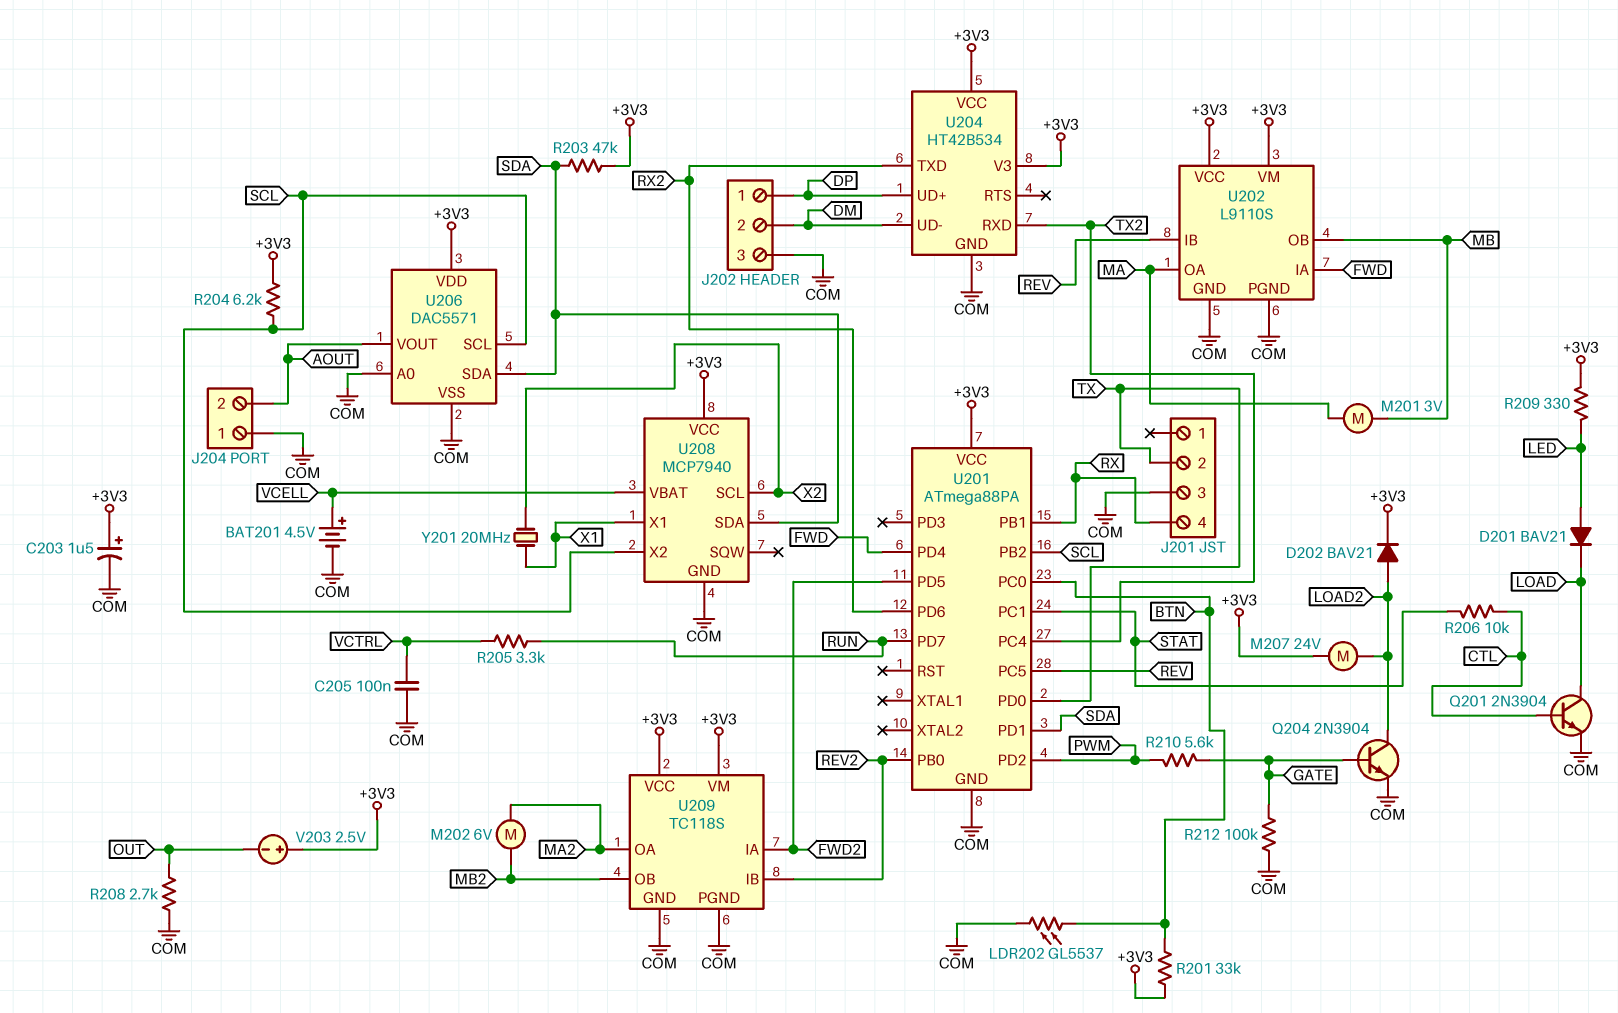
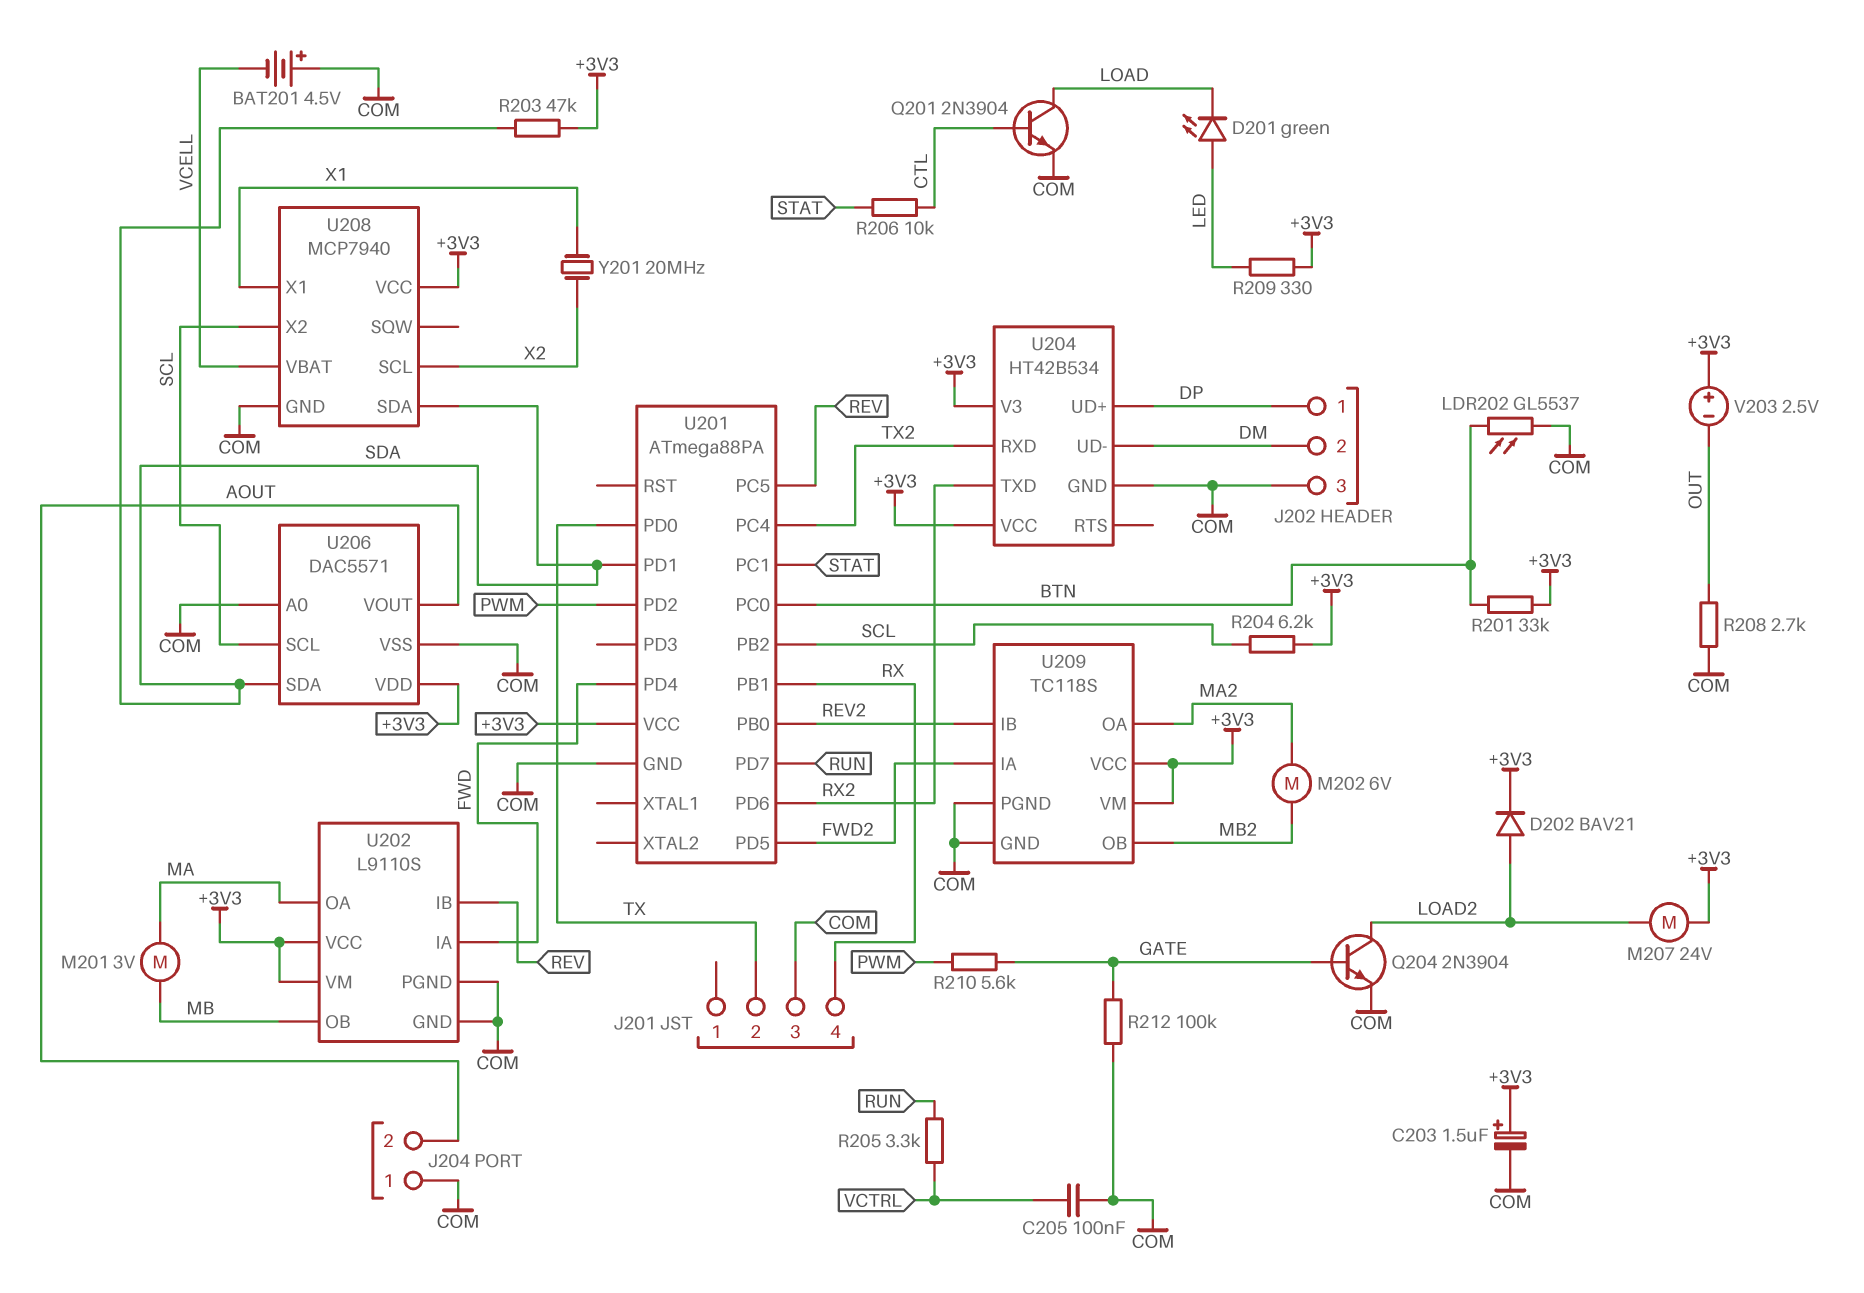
BAT201: 4.5V (plus VCELL, minus COM) -> 4.5V (plus COM, minus VCELL)
D201: diode BAV21 (A LED, K LOAD) -> LED green (A LED, K LOAD)

